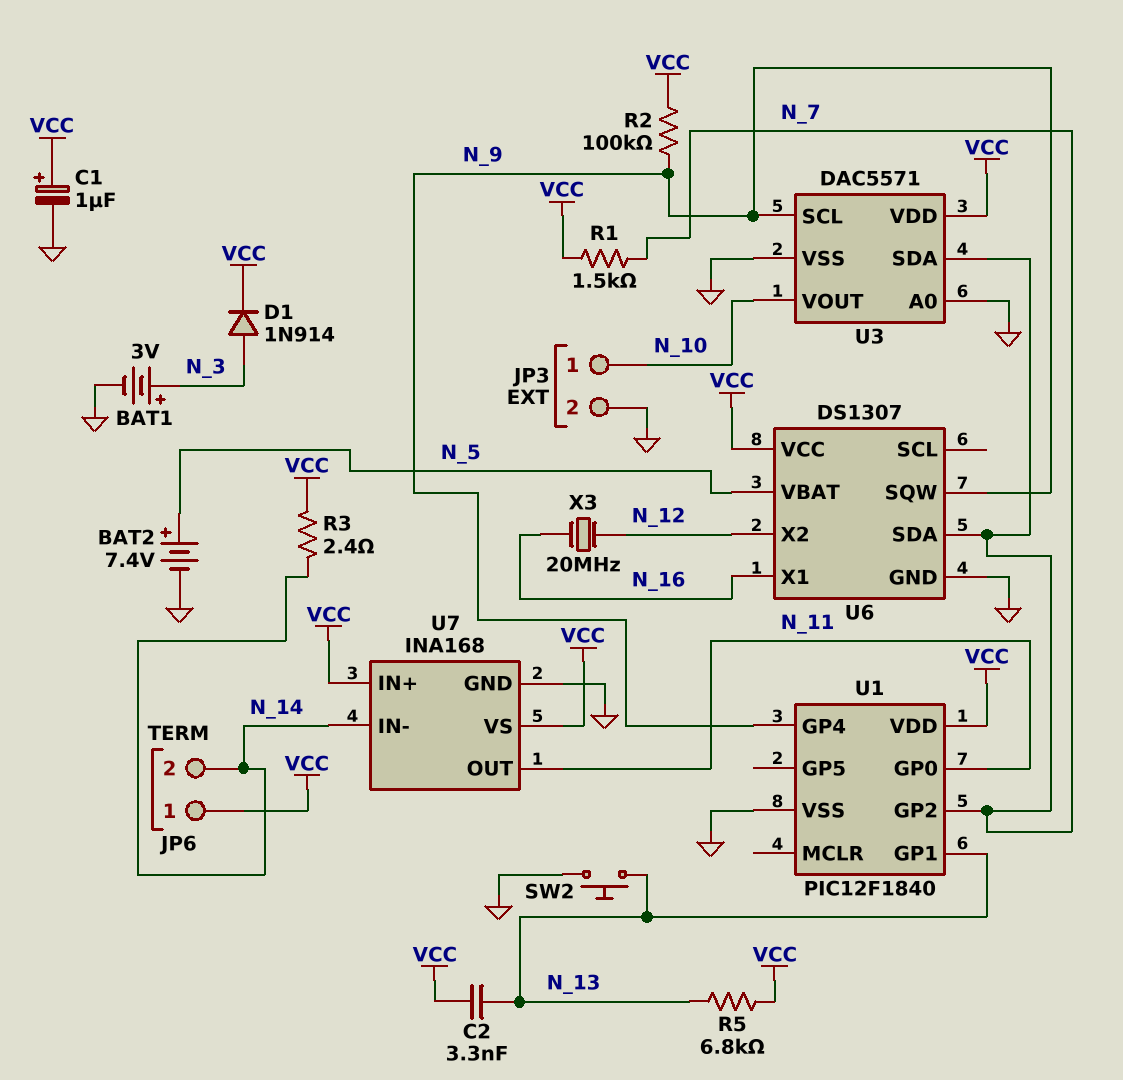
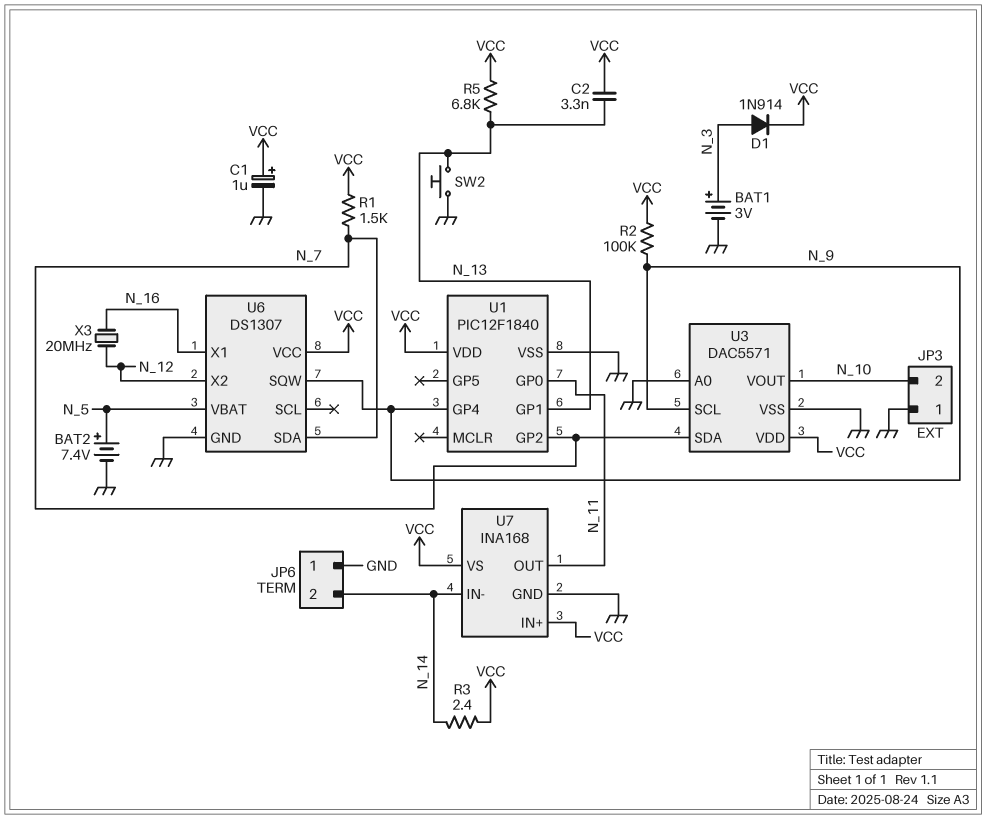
JP3 pin 1: N_10 -> GND
JP3 pin 2: GND -> N_10
JP6 pin 1: VCC -> GND

